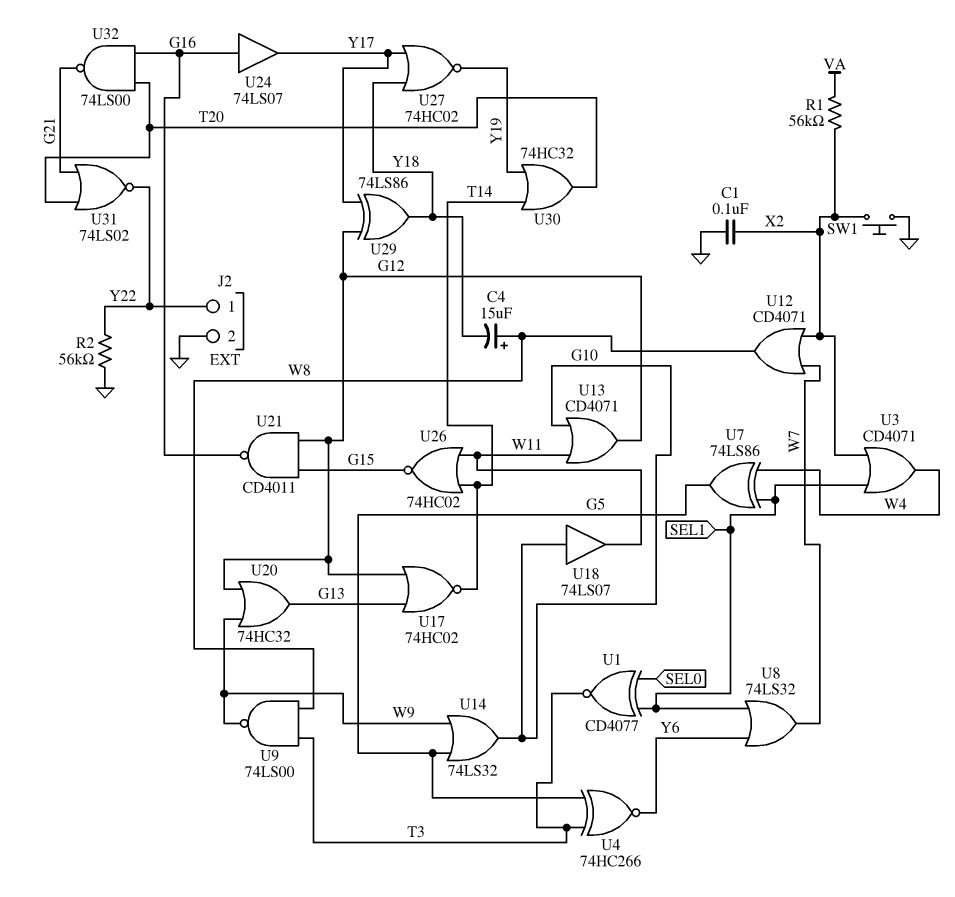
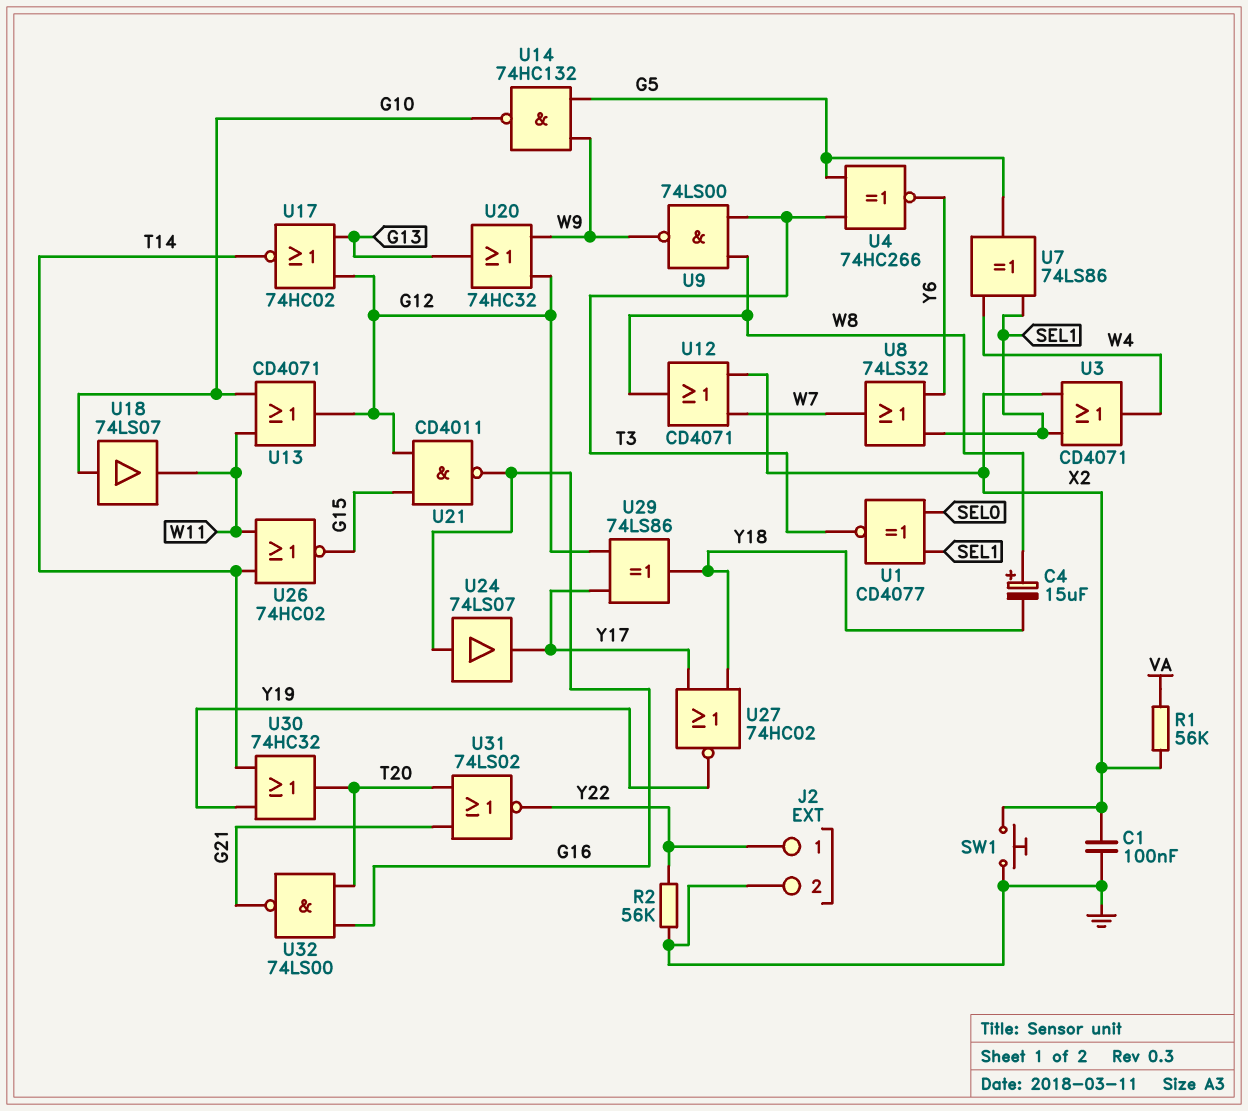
U14: OR 74LS32 (in G5, in W9, out G10) -> NAND 74HC132 (in G5, in W9, out G10)

